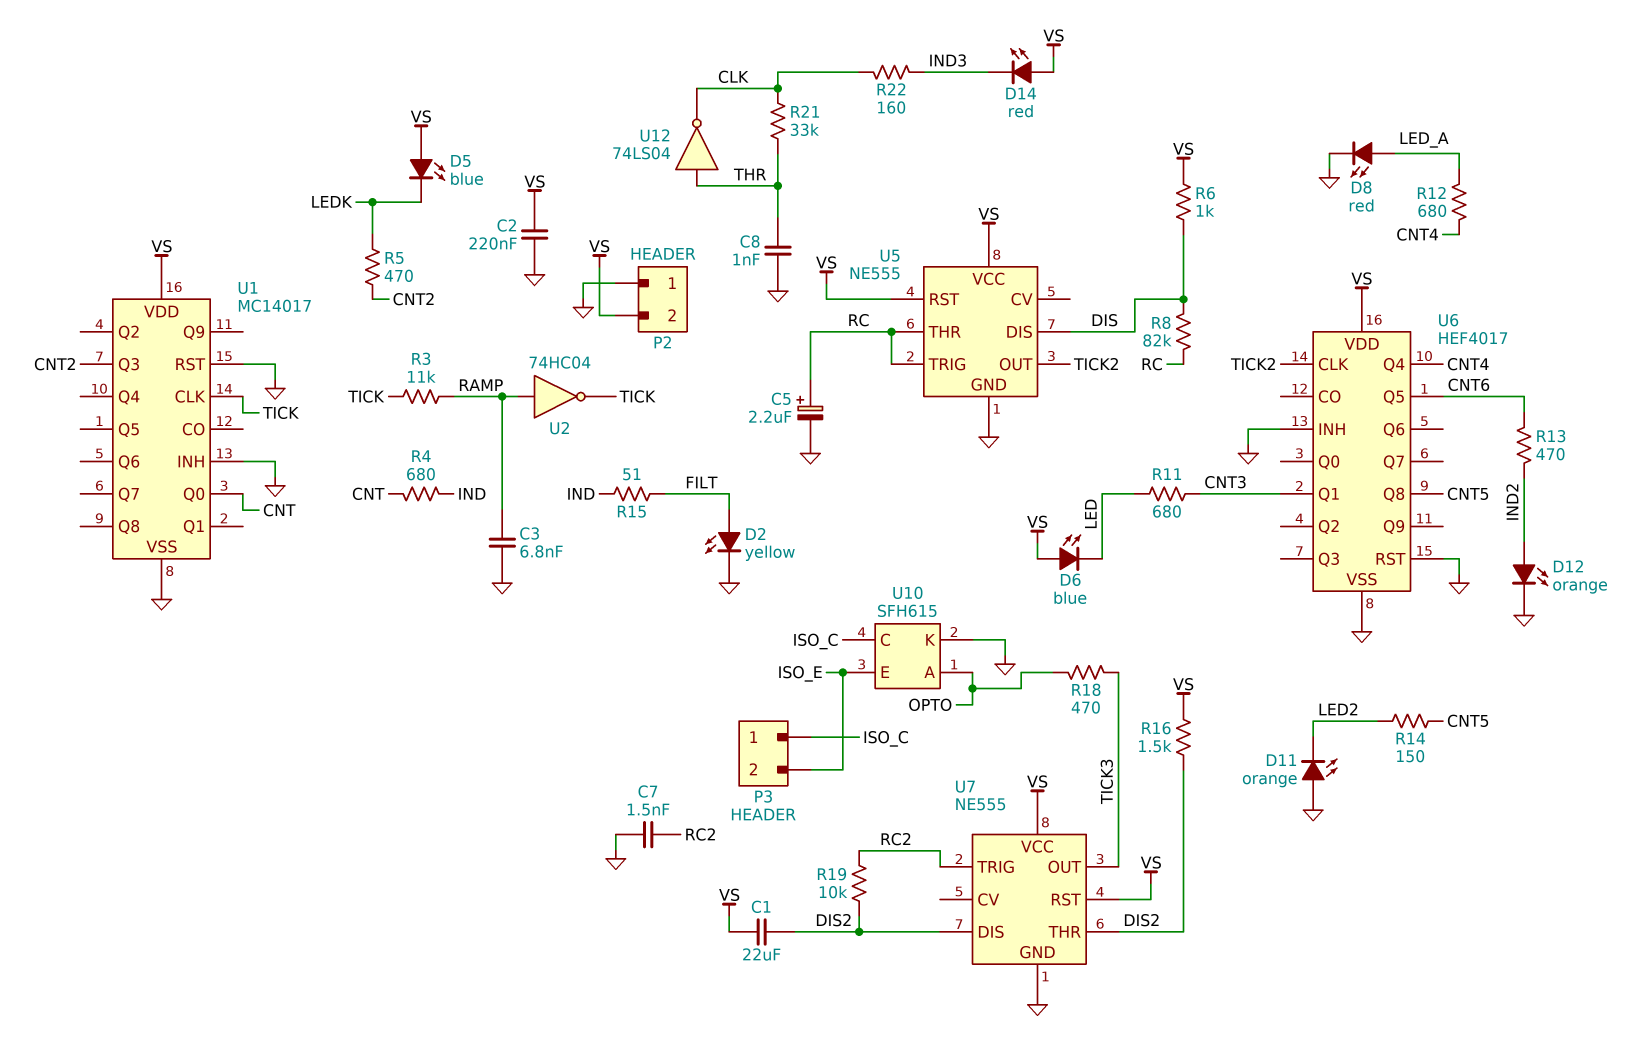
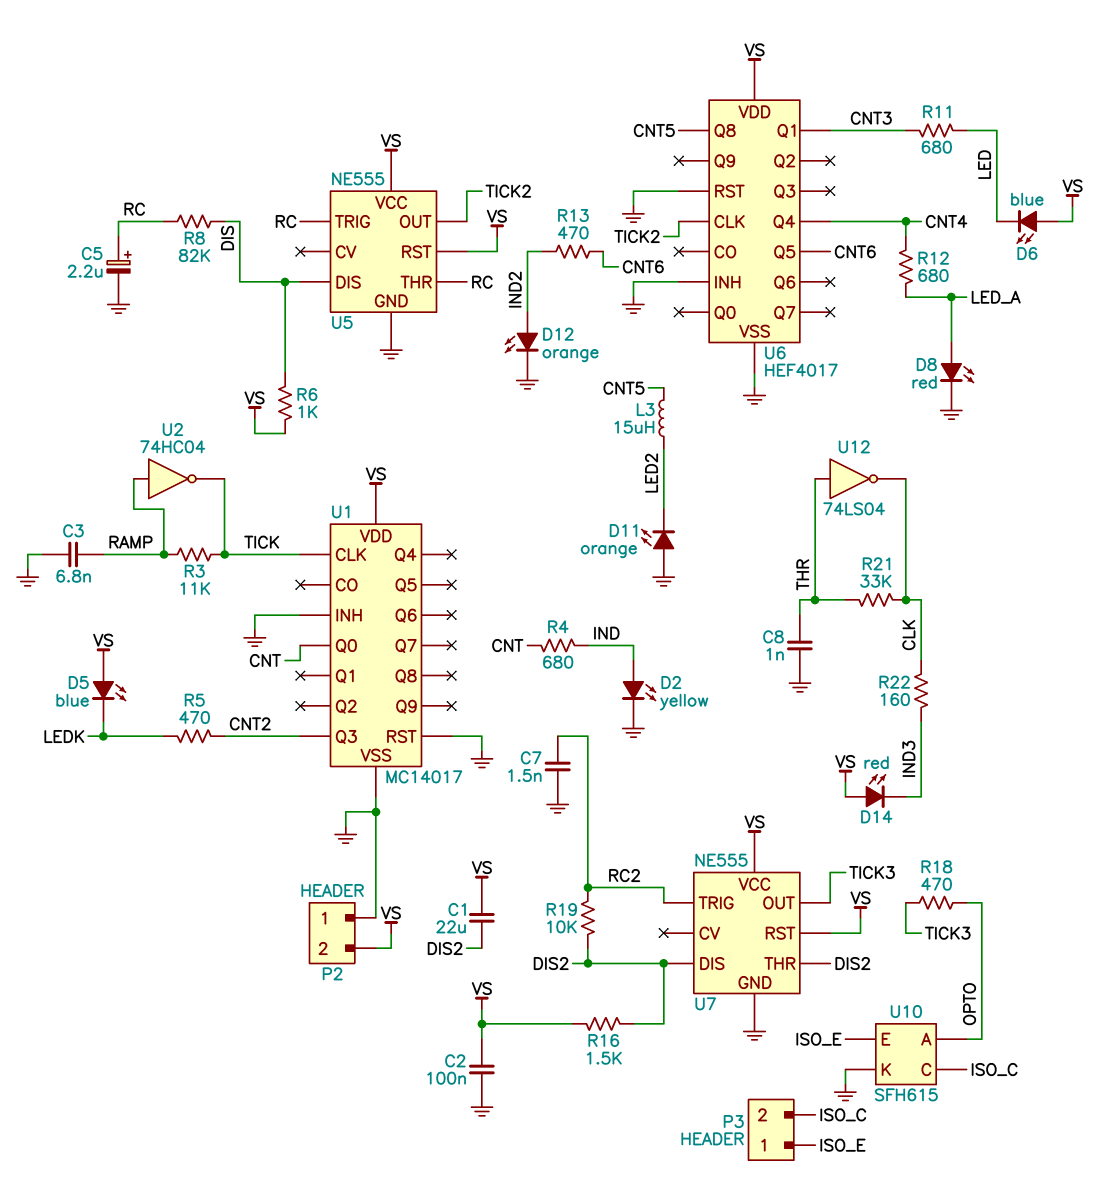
C2: 220nF (GND, VS) -> 100nF (GND, VS)
D2: LED yellow (A FILT, K GND) -> LED yellow (A IND, K GND)
L3: none -> 15uH (CNT5, LED2)
P3 pin 1: ISO_C -> ISO_E
P3 pin 2: ISO_E -> ISO_C
R14: 150 (CNT5, LED2) -> none
R15: 51 (FILT, IND) -> none

